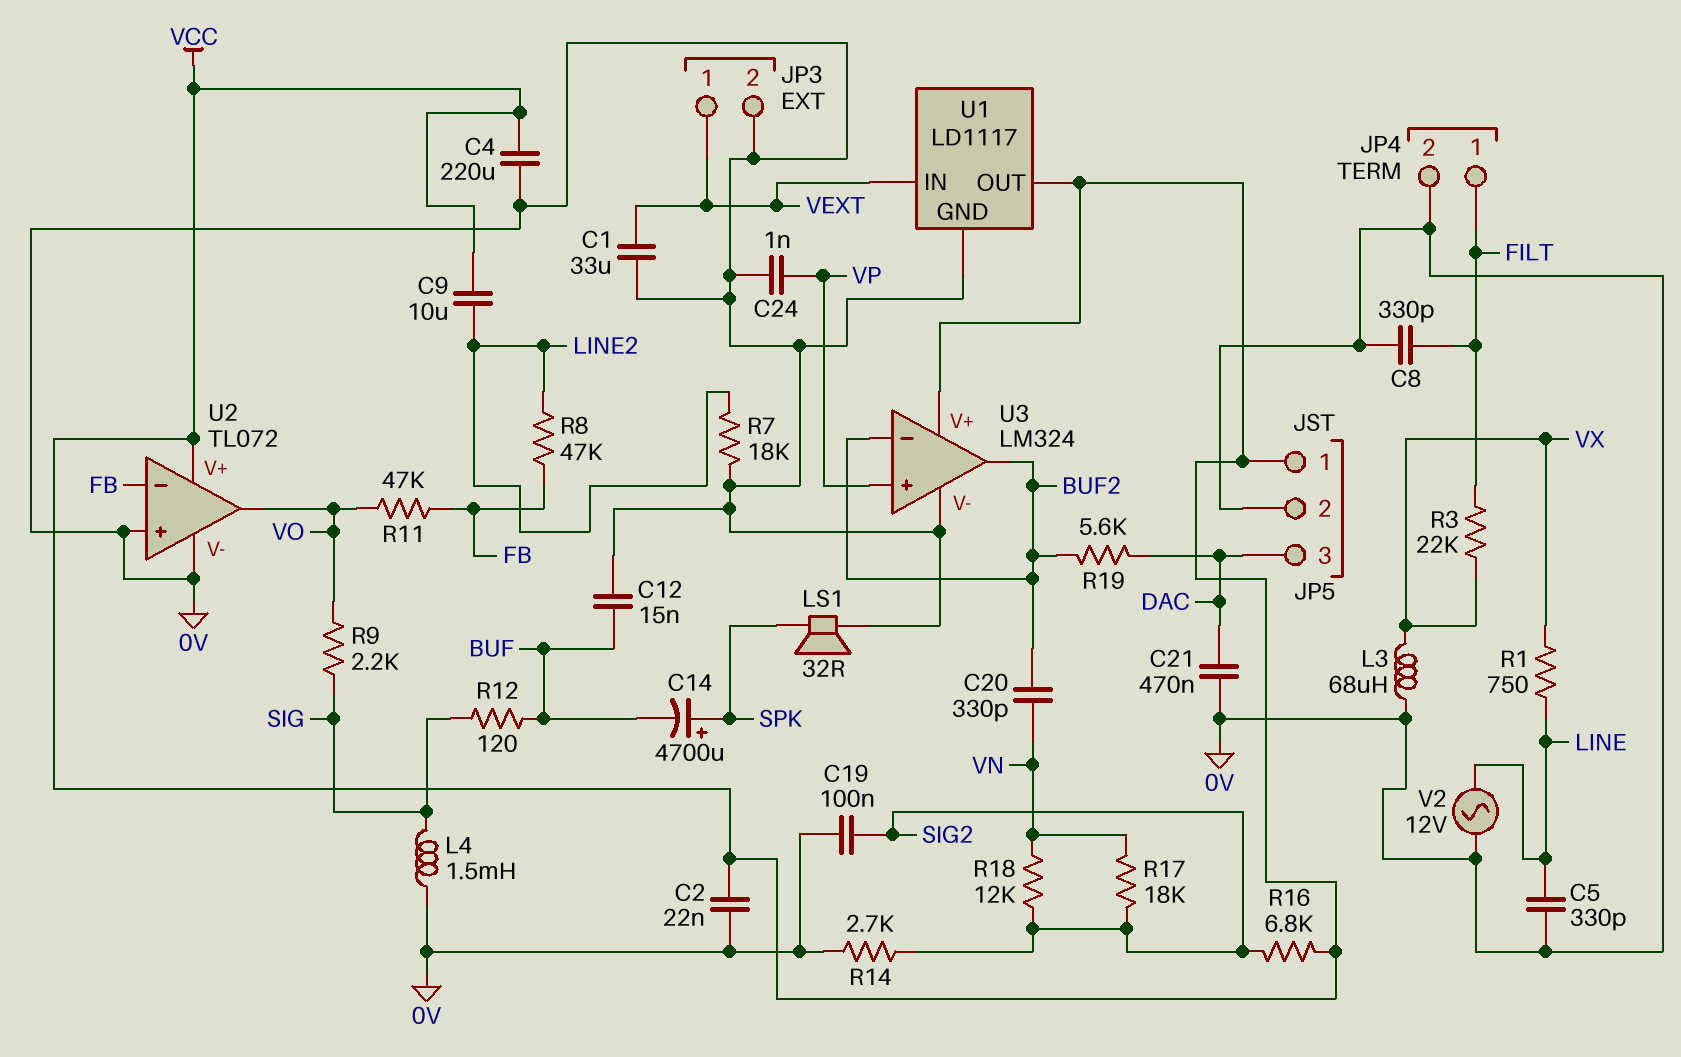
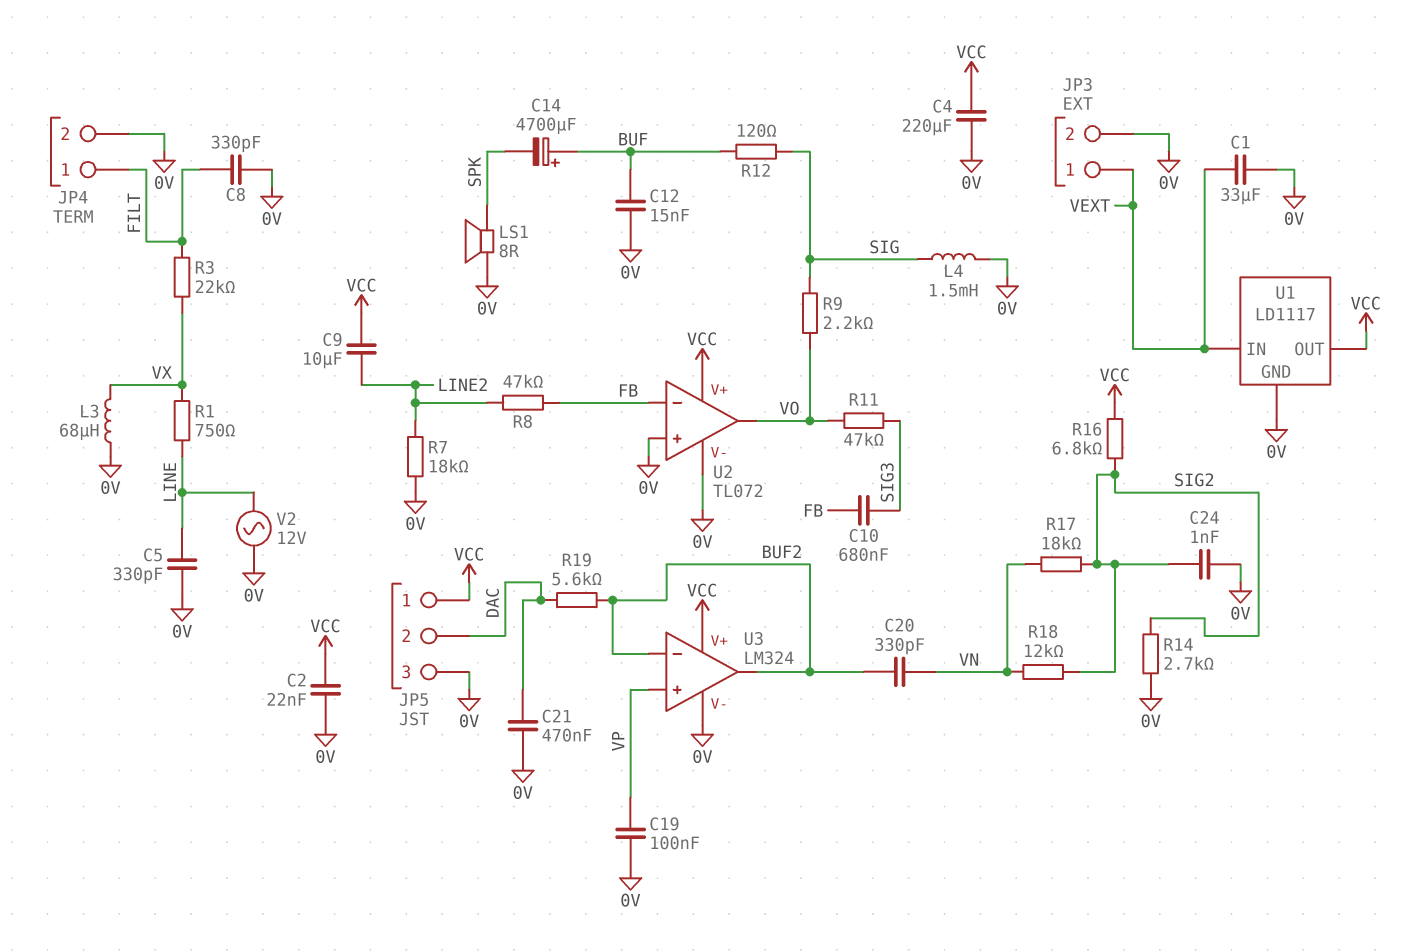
C10: none -> 680nF (FB, SIG3)
C14: 4700uF (plus SPK, minus BUF) -> 4700uF (plus BUF, minus SPK)
C19: 100nF (0V, SIG2) -> 100nF (0V, VP)
C24: 1nF (0V, VP) -> 1nF (0V, SIG2)
JP5 pin 2: 0V -> DAC
JP5 pin 3: DAC -> 0V
LS1: speaker 32R (0V, SPK) -> speaker 8R (0V, SPK)
R11: 47k (FB, VO) -> 47k (SIG3, VO)

